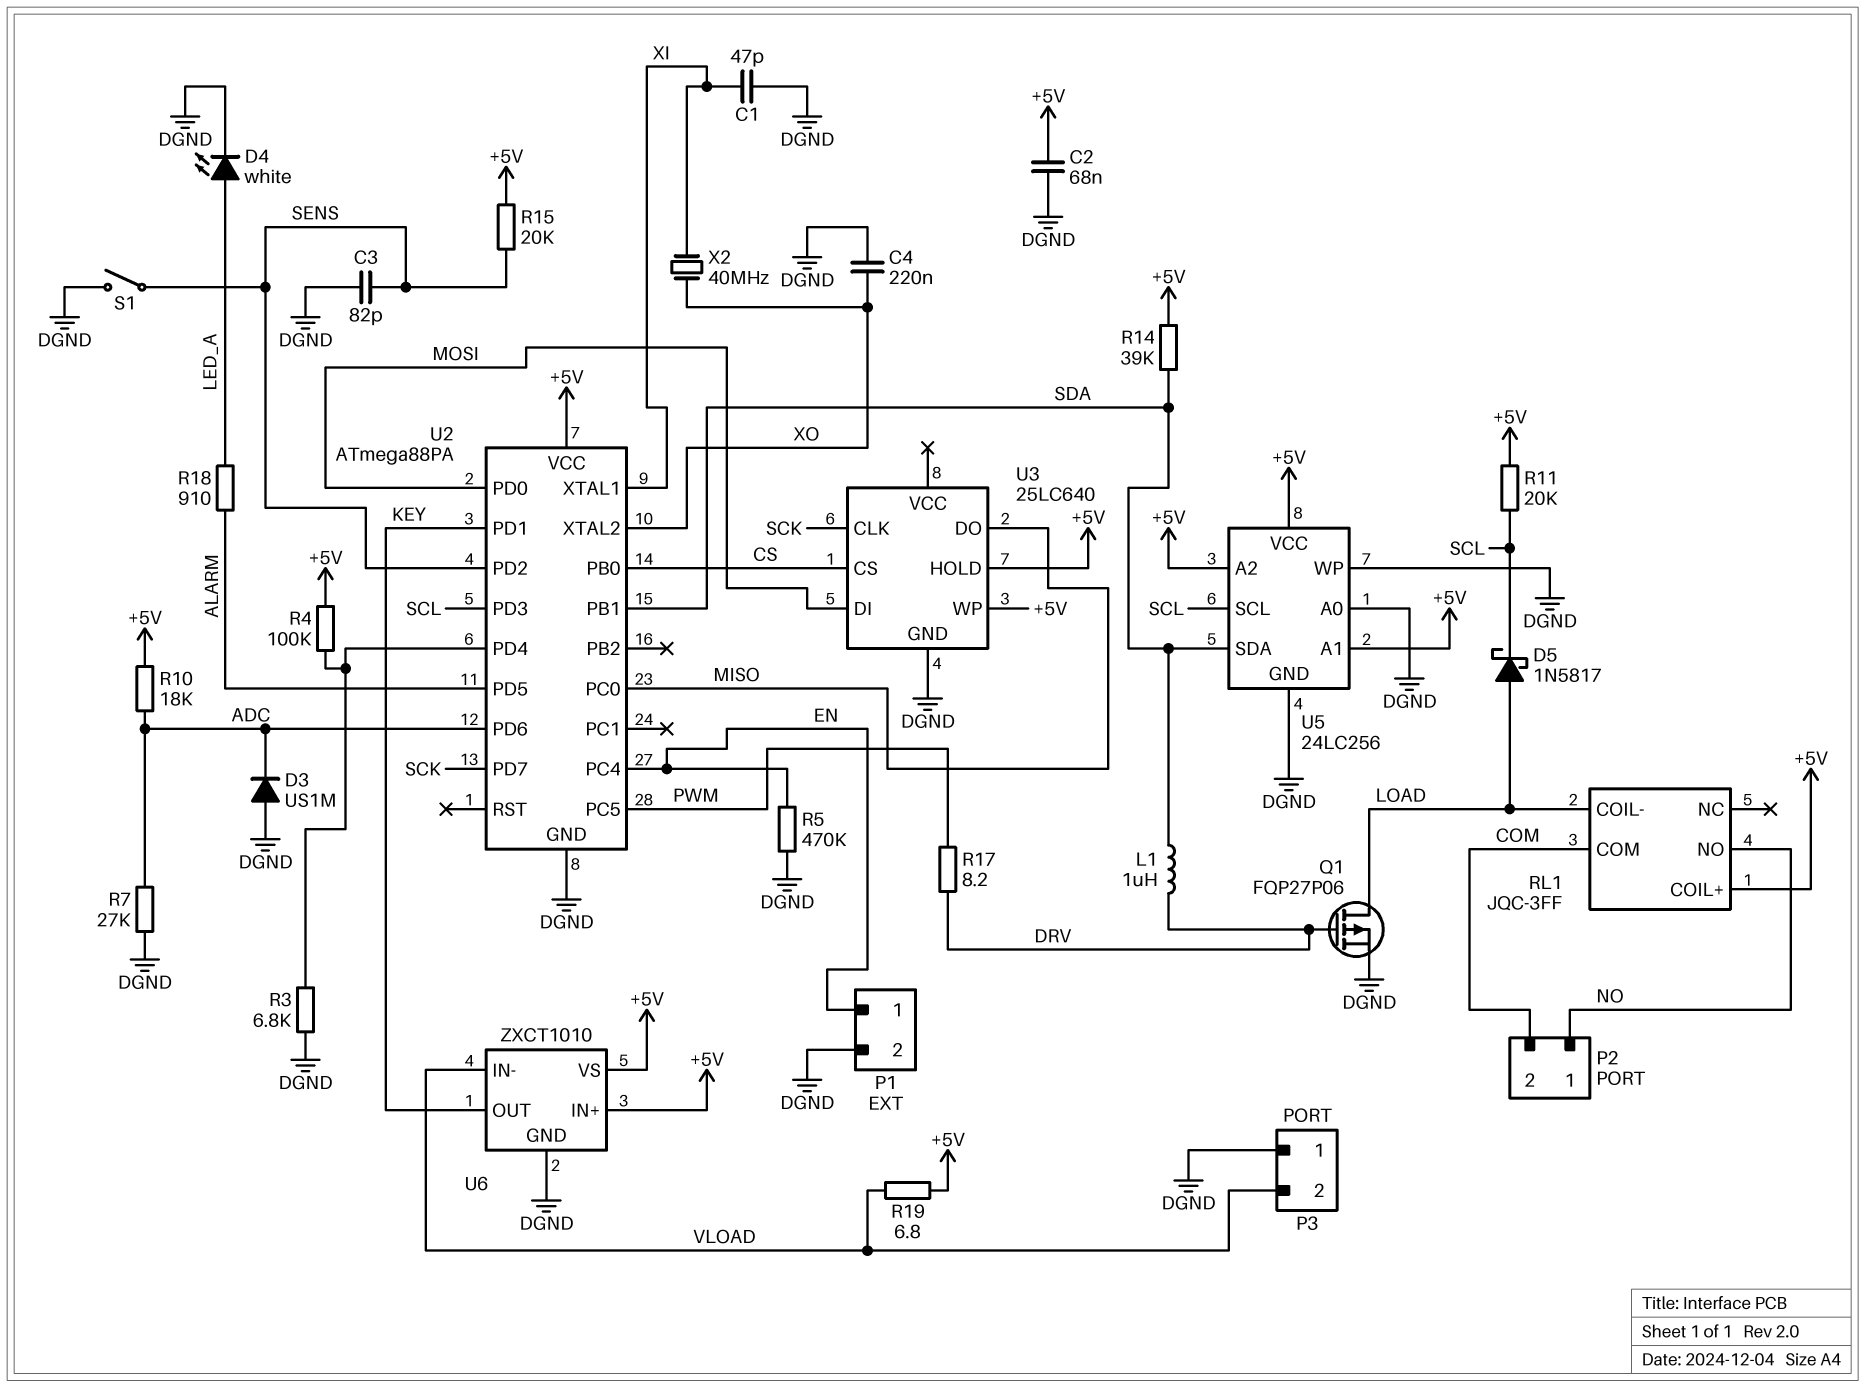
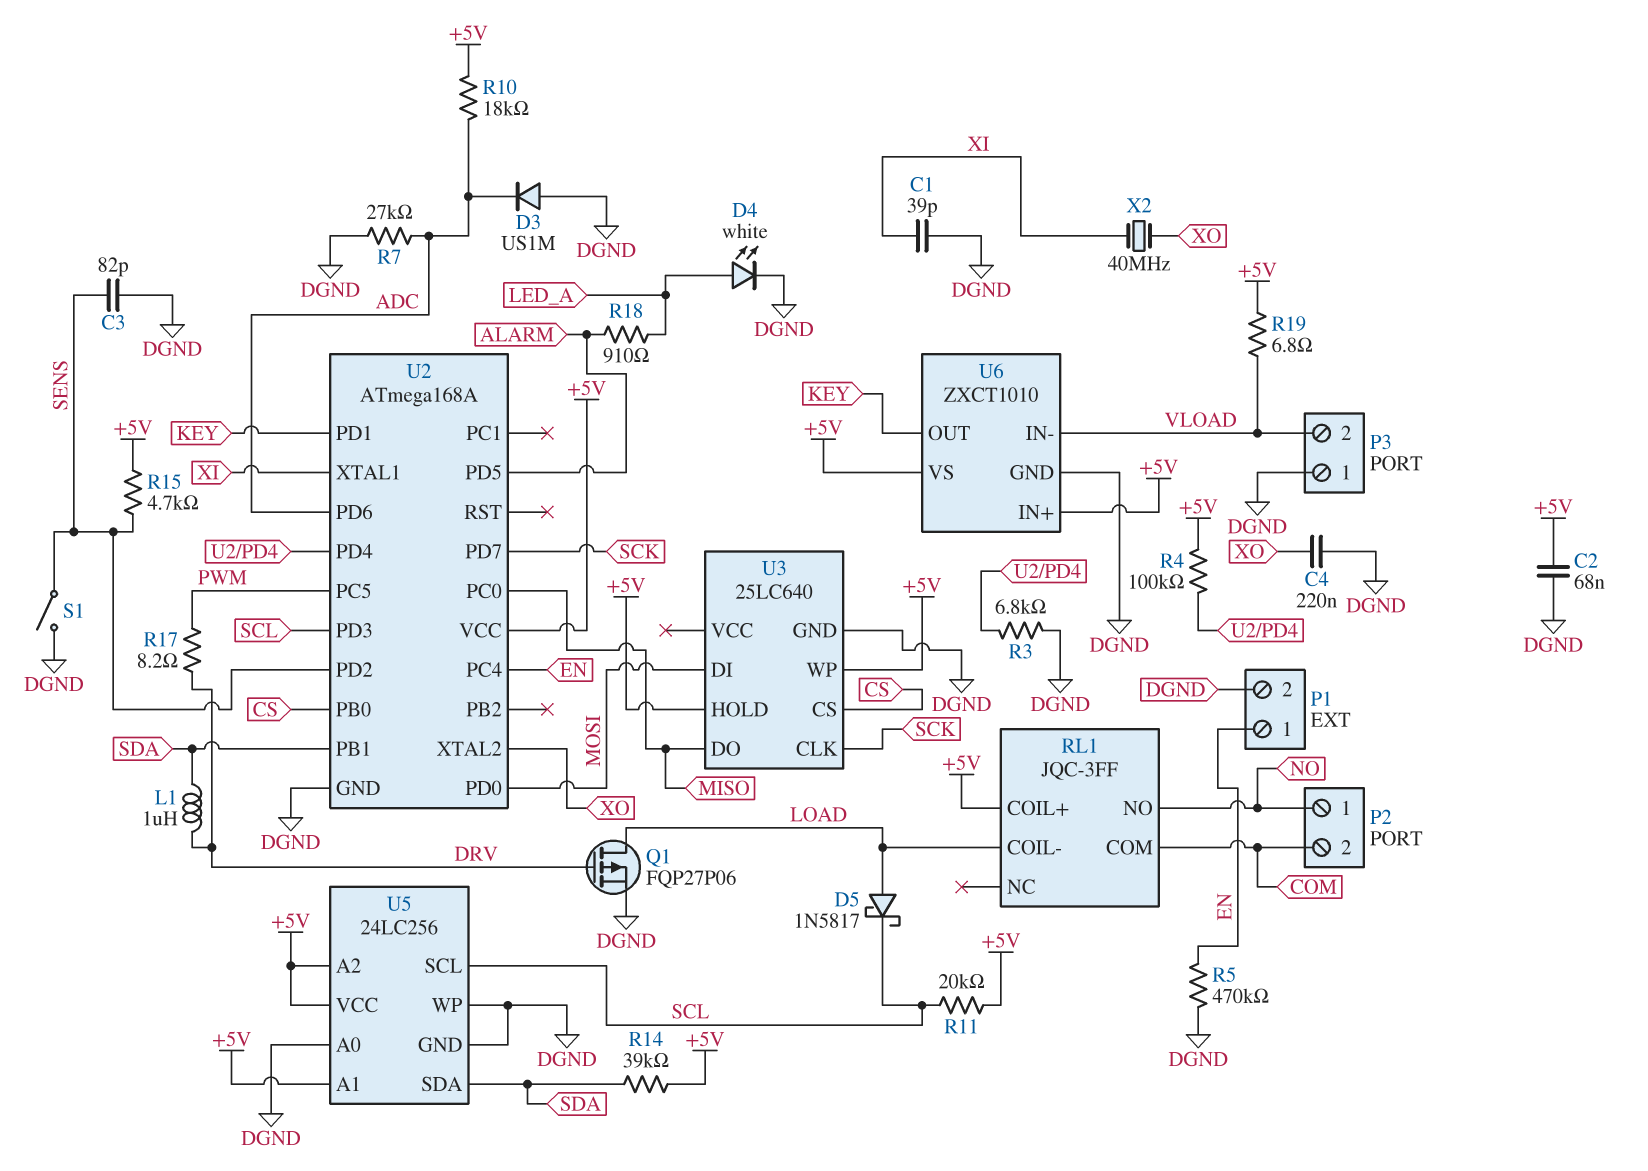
C1: 47pF (DGND, XI) -> 39pF (DGND, XI)
R15: 20k (+5V, SENS) -> 4.7k (+5V, SENS)
U2: ATmega88PA -> ATmega168A

